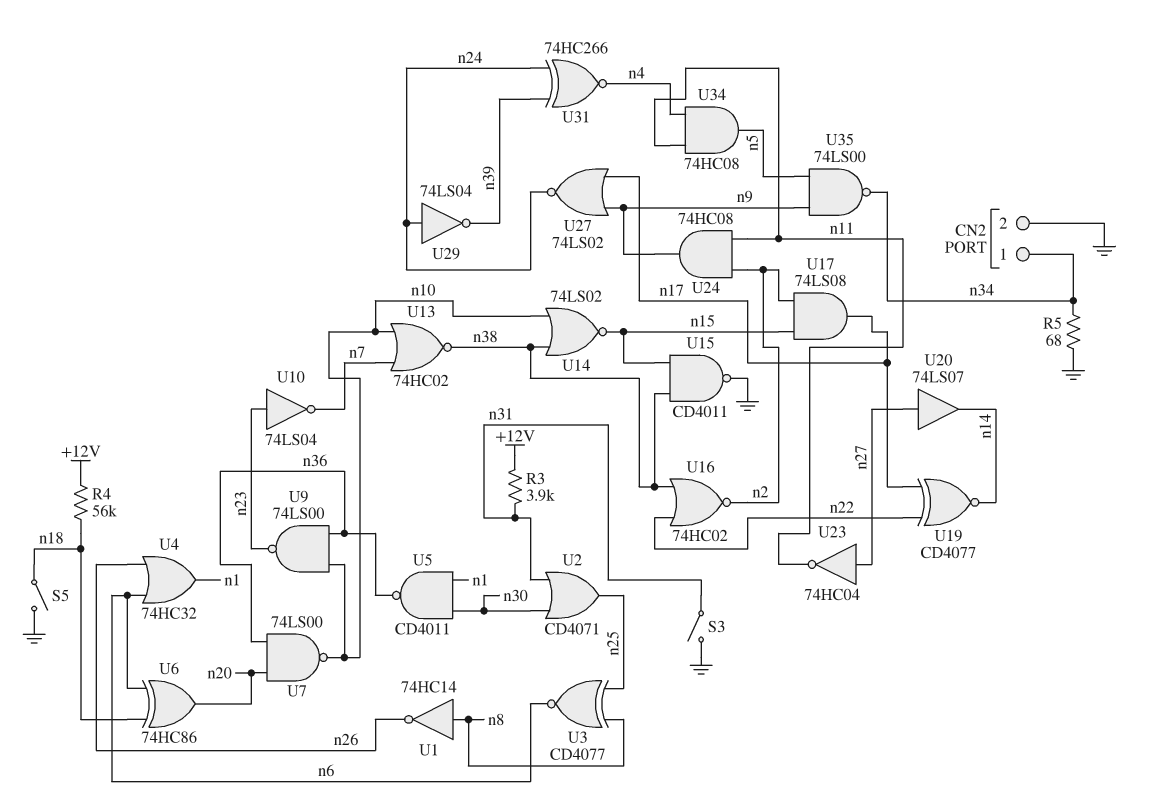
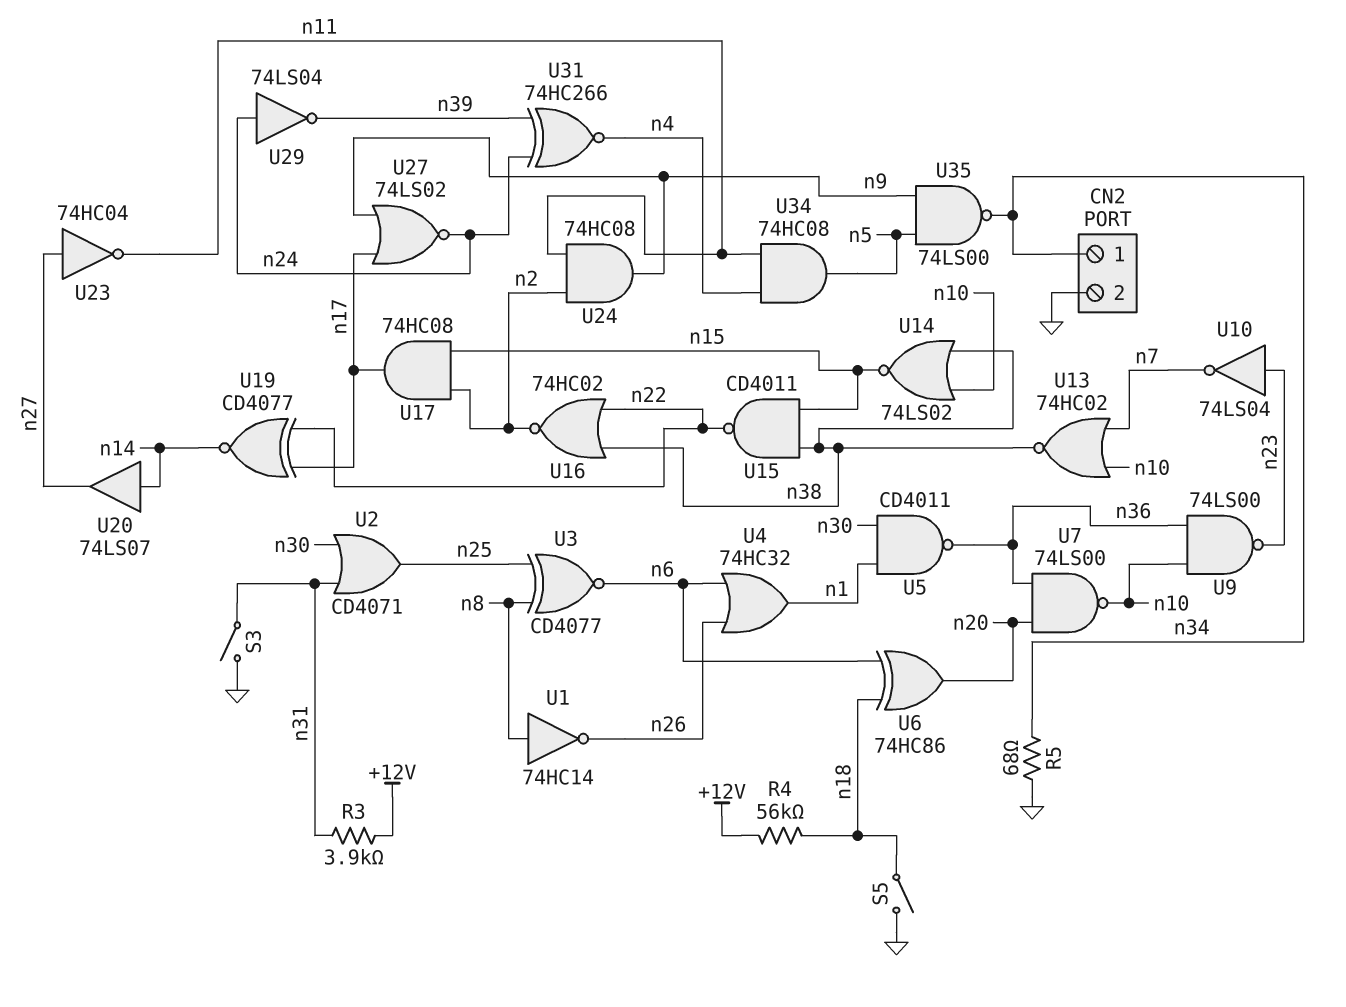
U15: NAND CD4011 (in n15, in n38, out GND) -> NAND CD4011 (in n15, in n38, out n22)
U17: AND 74LS08 (in n2, in n15, out n17) -> AND 74HC08 (in n2, in n15, out n17)
U20: buffer 74LS07 (in n27, out n14) -> buffer 74LS07 (in n14, out n27)

